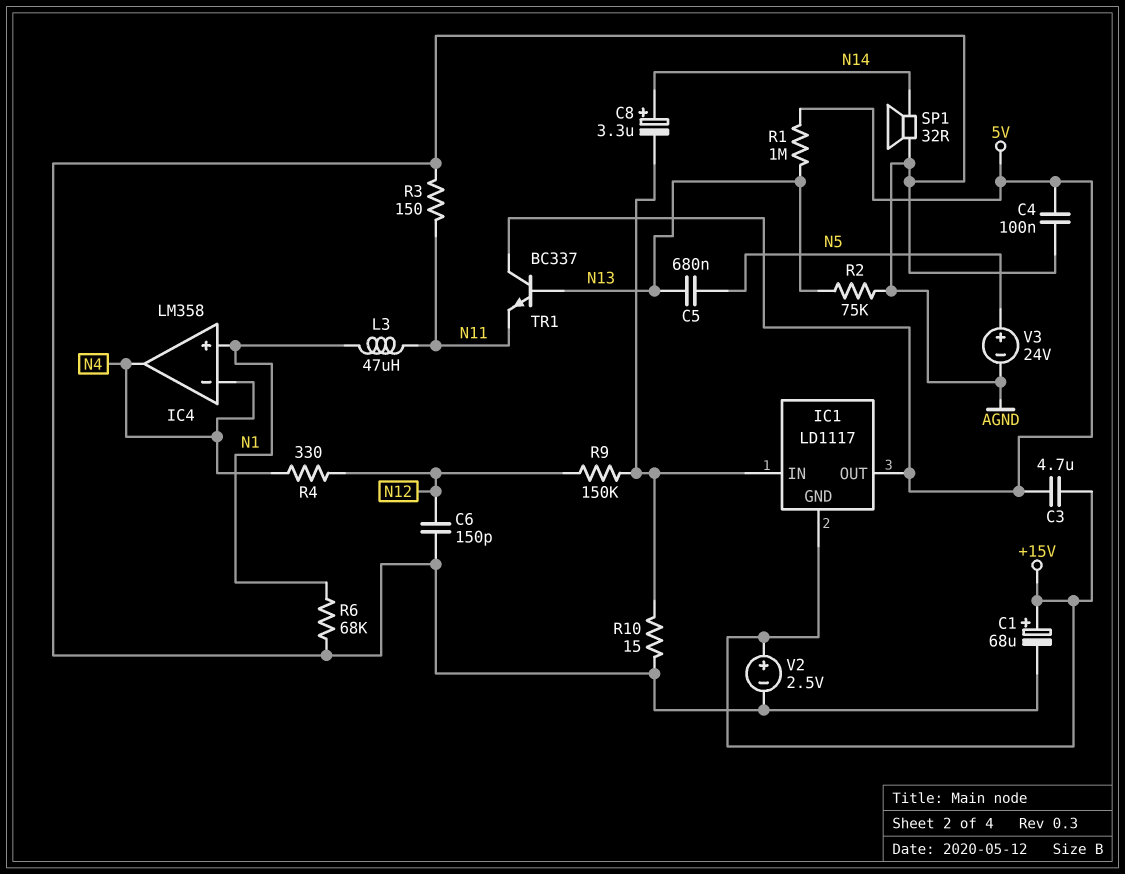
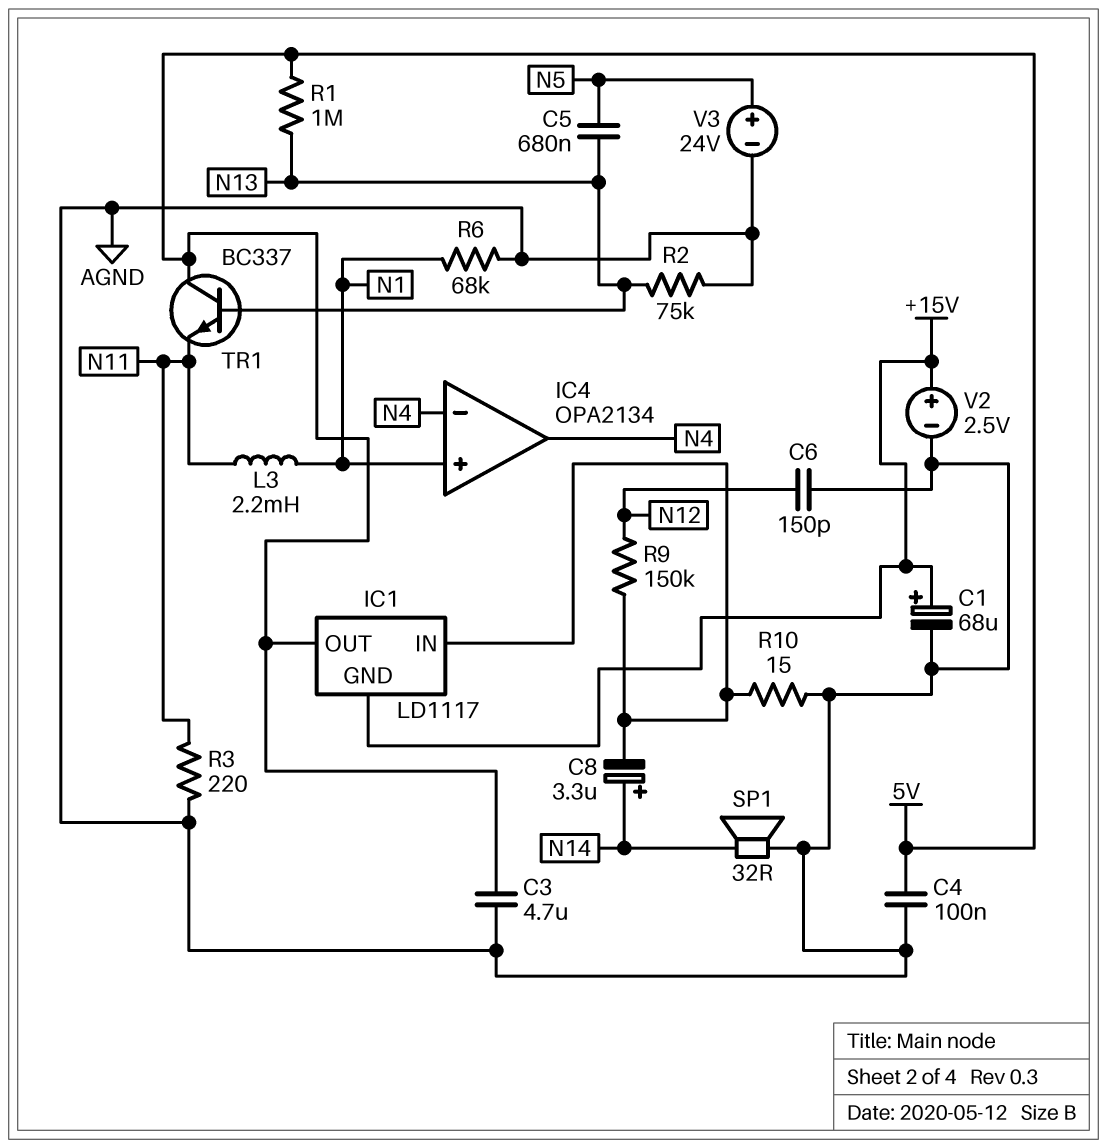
C3: 4.7uF (+15V, 5V) -> 4.7uF (5V, AGND)
IC4: LM358 -> OPA2134
L3: 47uH (N1, N11) -> 2.2mH (N1, N11)
R3: 150 (AGND, N11) -> 220 (AGND, N11)
R4: 330 (N4, N12) -> none

